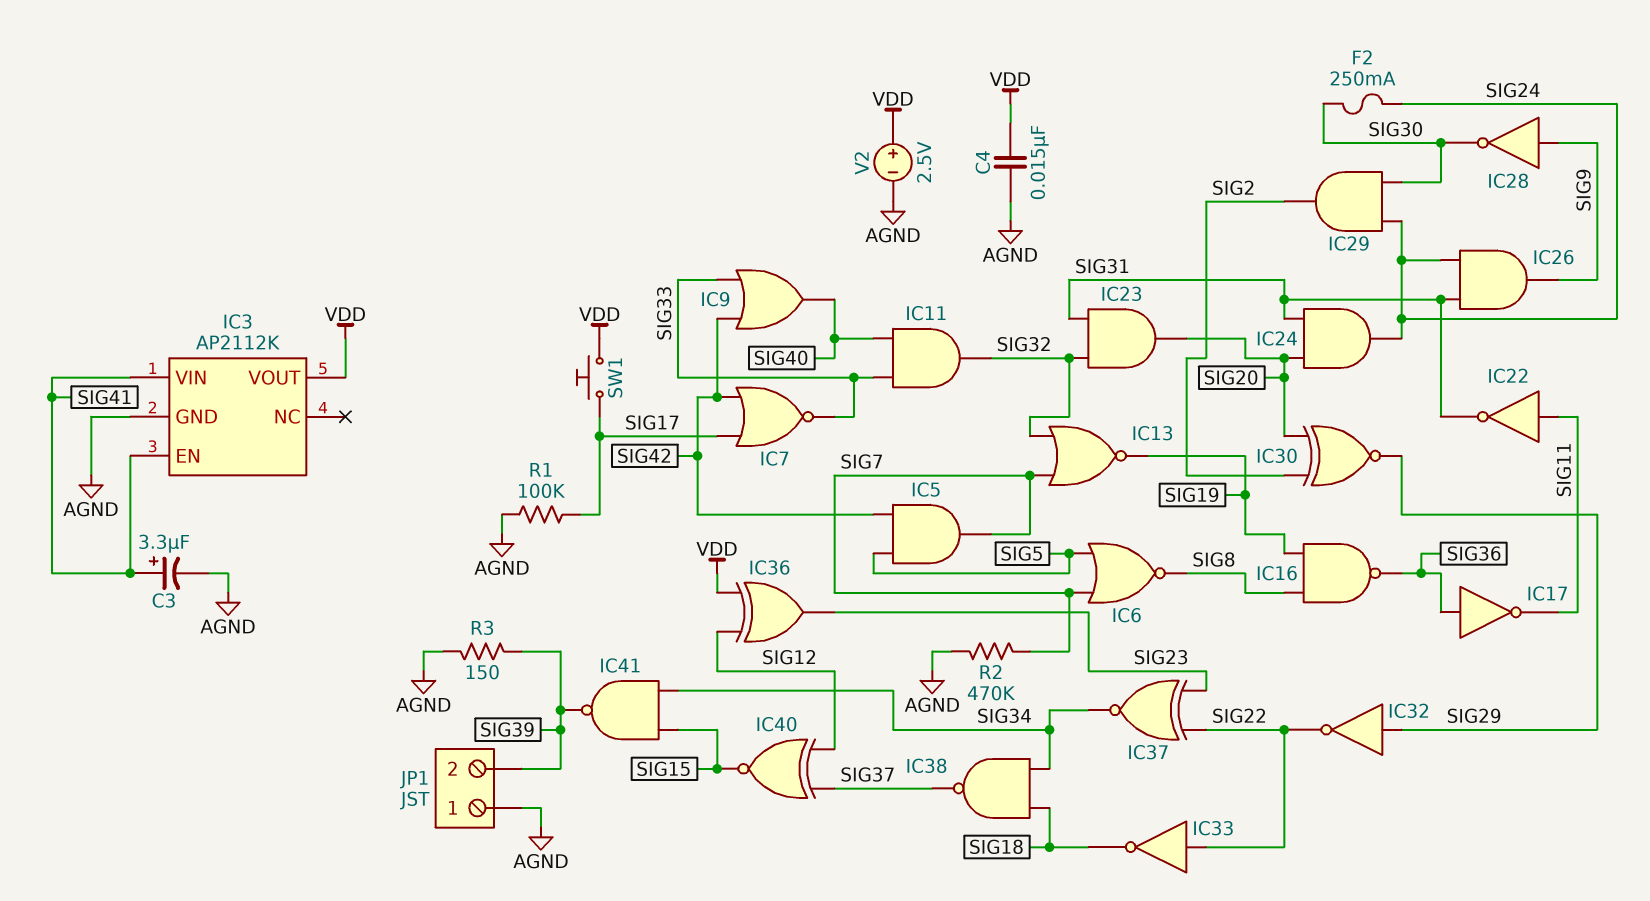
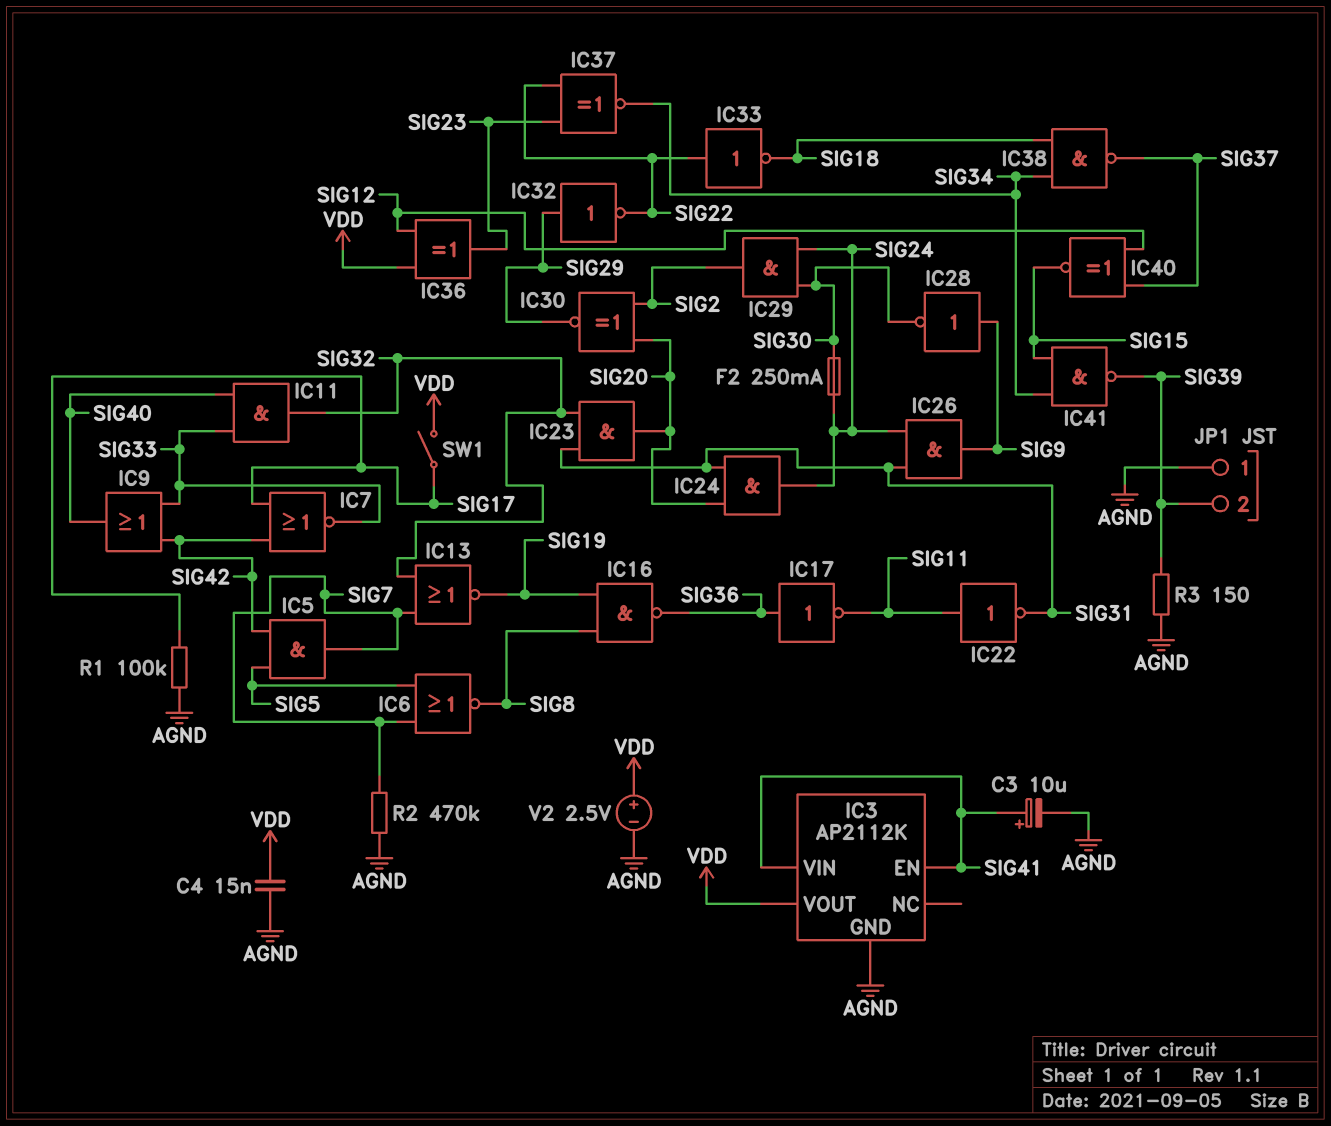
C3: 3.3uF (plus SIG41, minus AGND) -> 10uF (plus SIG41, minus AGND)
SW1: button (SIG17, VDD) -> switch (SIG17, VDD)

